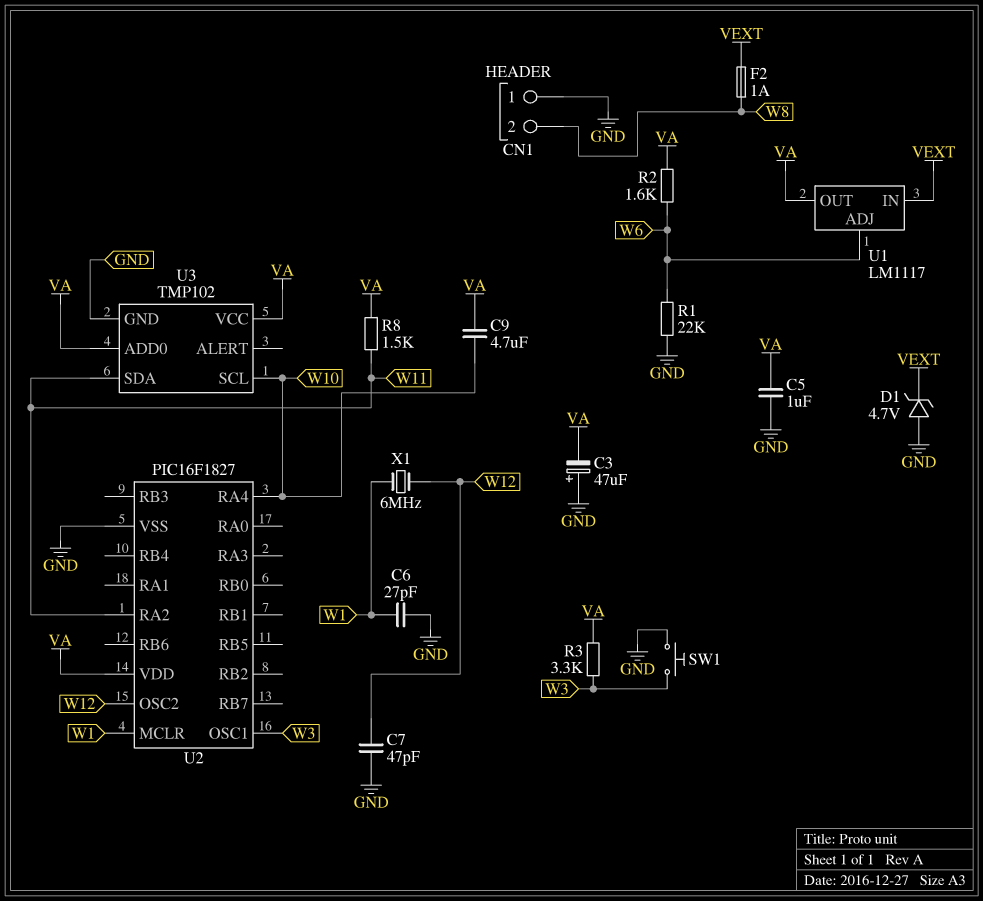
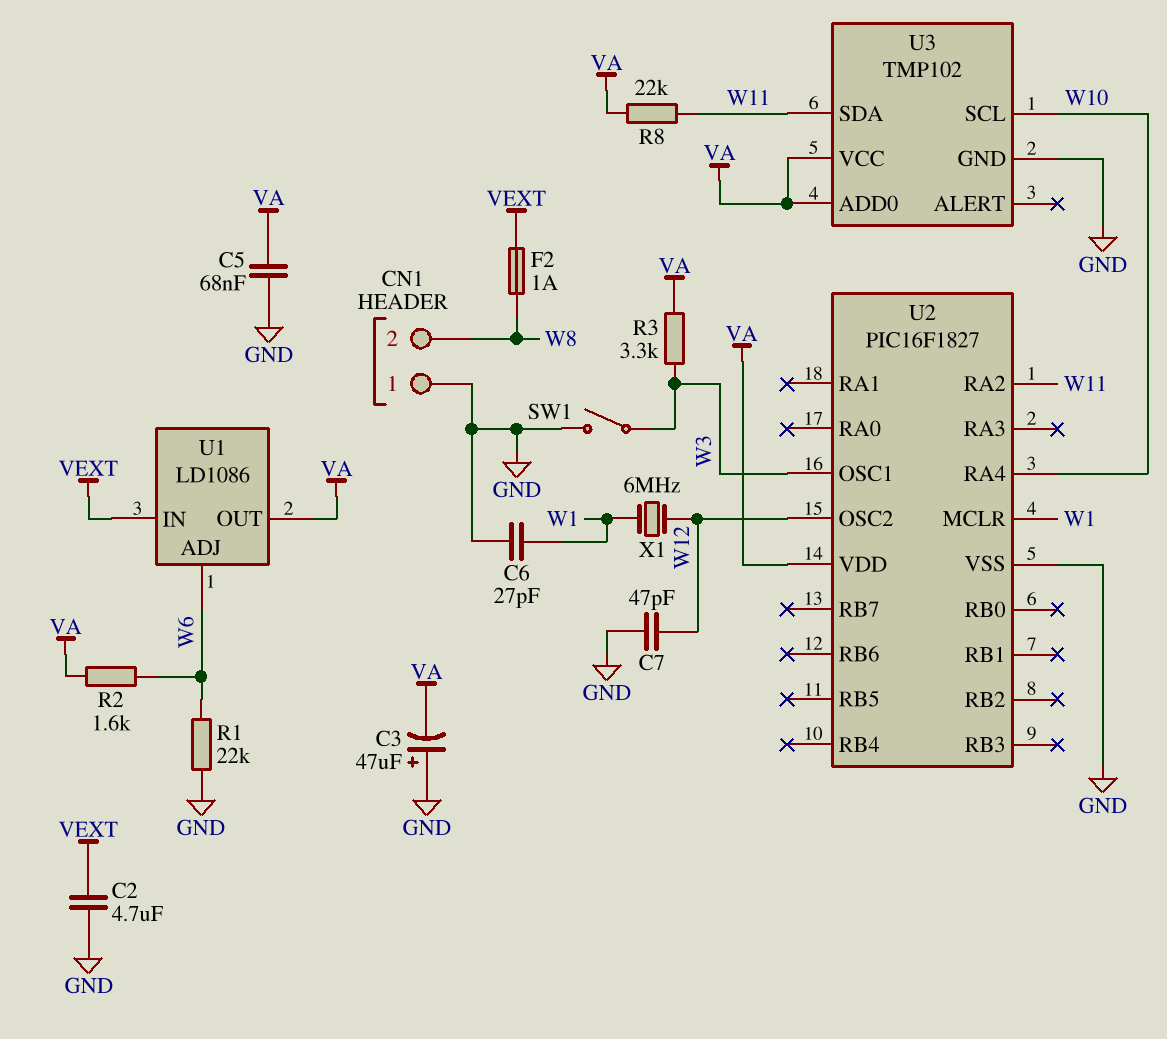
C2: none -> 4.7uF (GND, VEXT)
C5: 1uF (GND, VA) -> 68nF (GND, VA)
C9: 4.7uF (VA, W10) -> none
D1: zener 4.7V (A GND, K VEXT) -> none
R8: 1.5k (VA, W11) -> 22k (VA, W11)
SW1: button (GND, W3) -> switch (GND, W3)
U1: LM1117 -> LD1086

